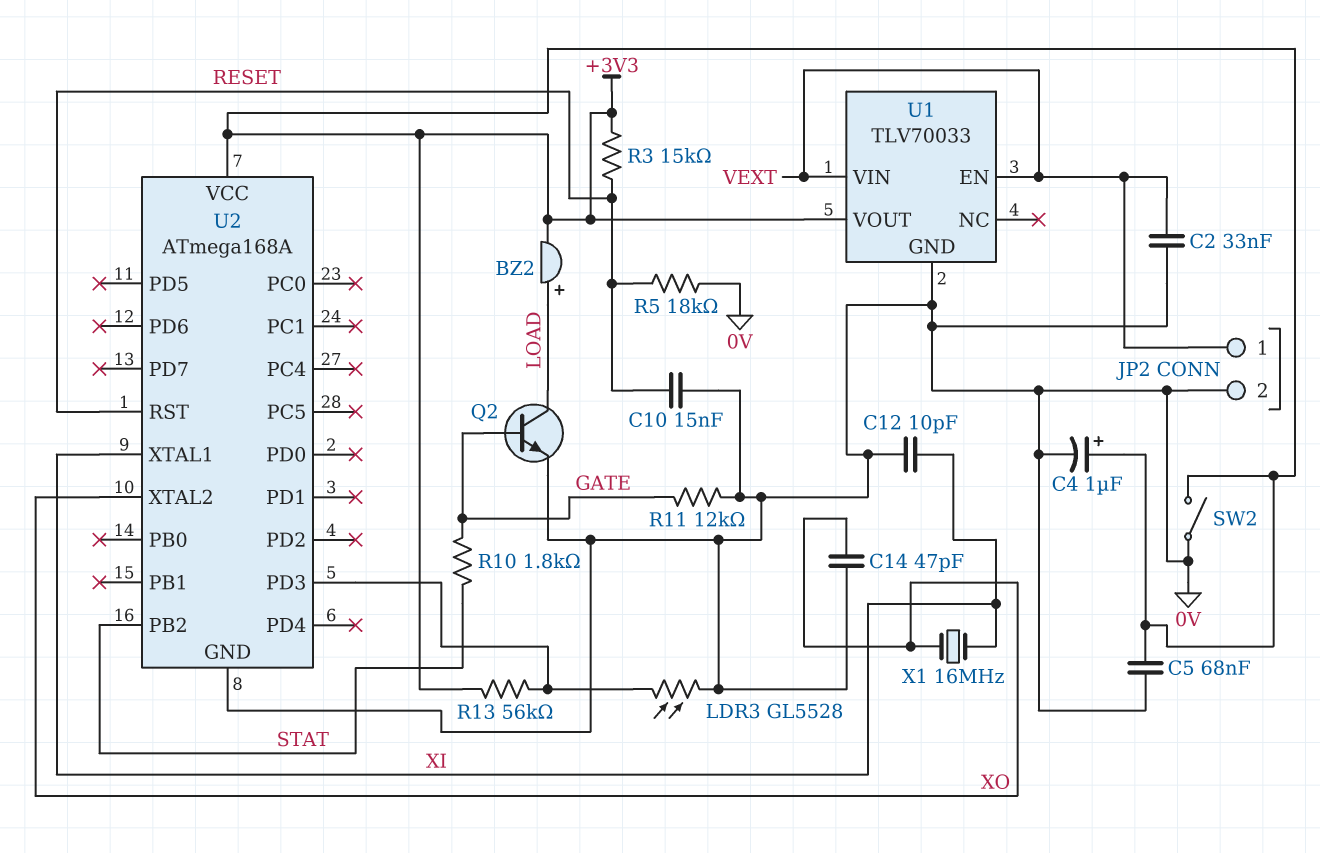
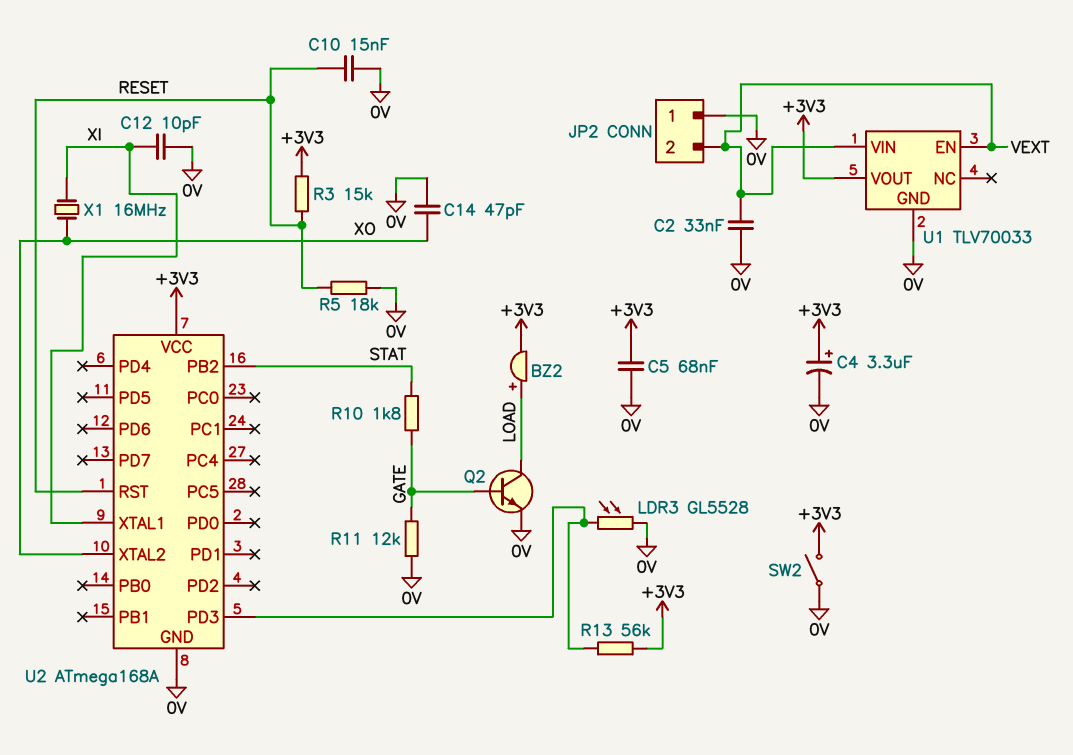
C4: 1uF (plus +3V3, minus 0V) -> 3.3uF (plus +3V3, minus 0V)
JP2 pin 1: VEXT -> 0V
JP2 pin 2: 0V -> VEXT

